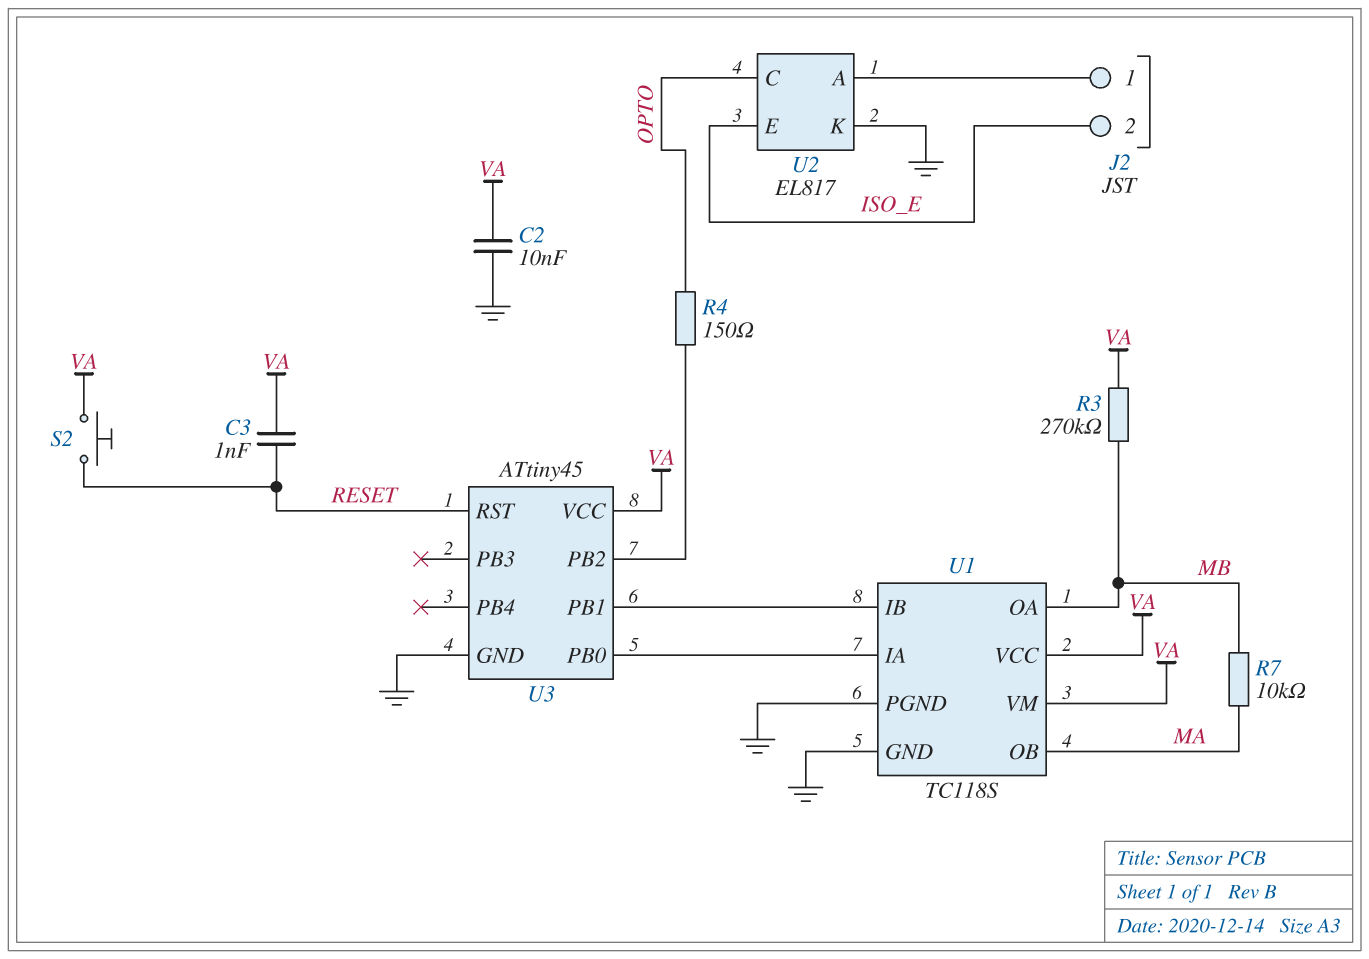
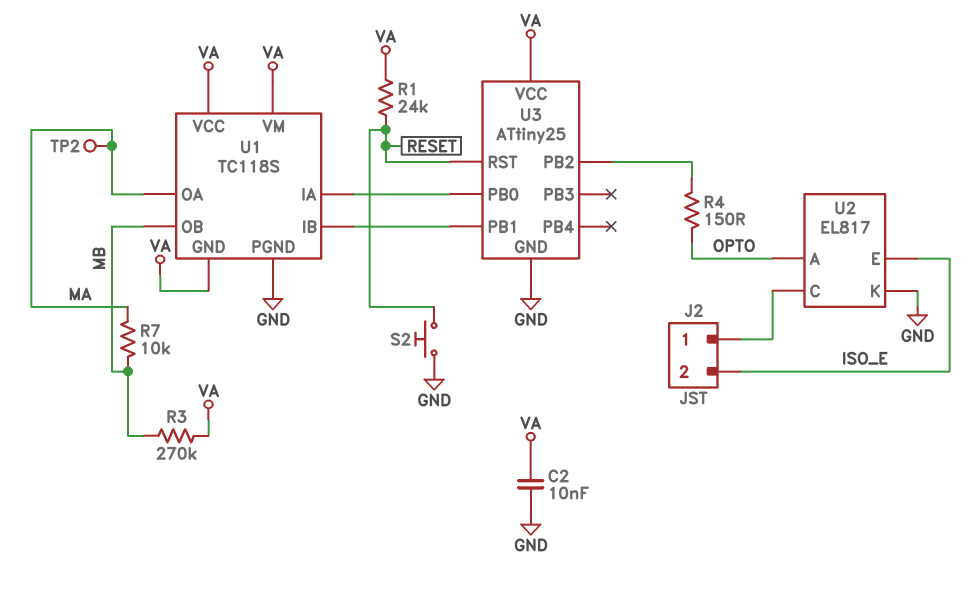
C3: 1nF (RESET, VA) -> none
R1: none -> 24k (RESET, VA)
S2: button (RESET, VA) -> button (GND, RESET)
TP2: none -> test point (MA)
U1 pin GND: GND -> VA
U1 pin OA: MB -> MA
U1 pin OB: MA -> MB
U2 pin A: J2/1 -> OPTO
U2 pin C: OPTO -> J2/1
U3: ATtiny45 -> ATtiny25

